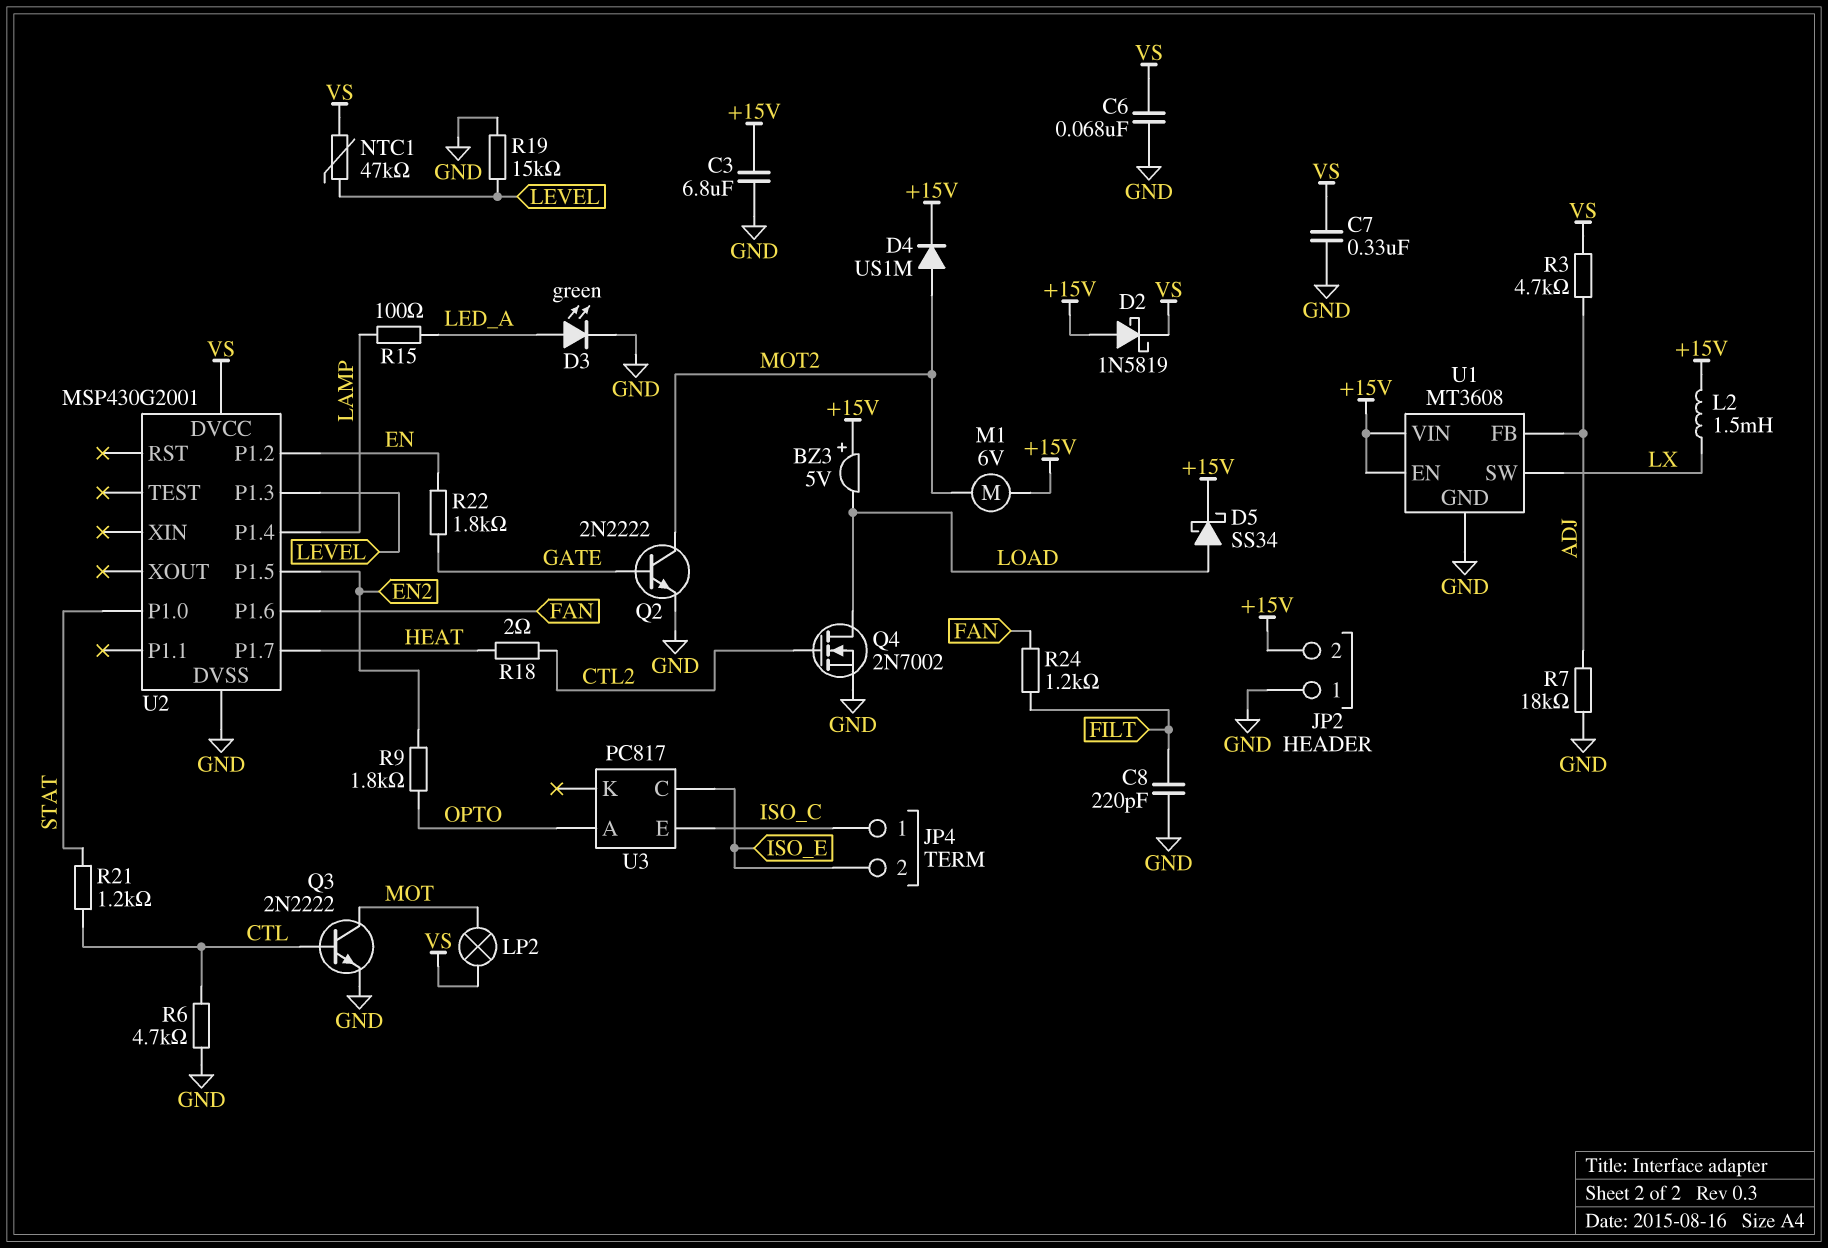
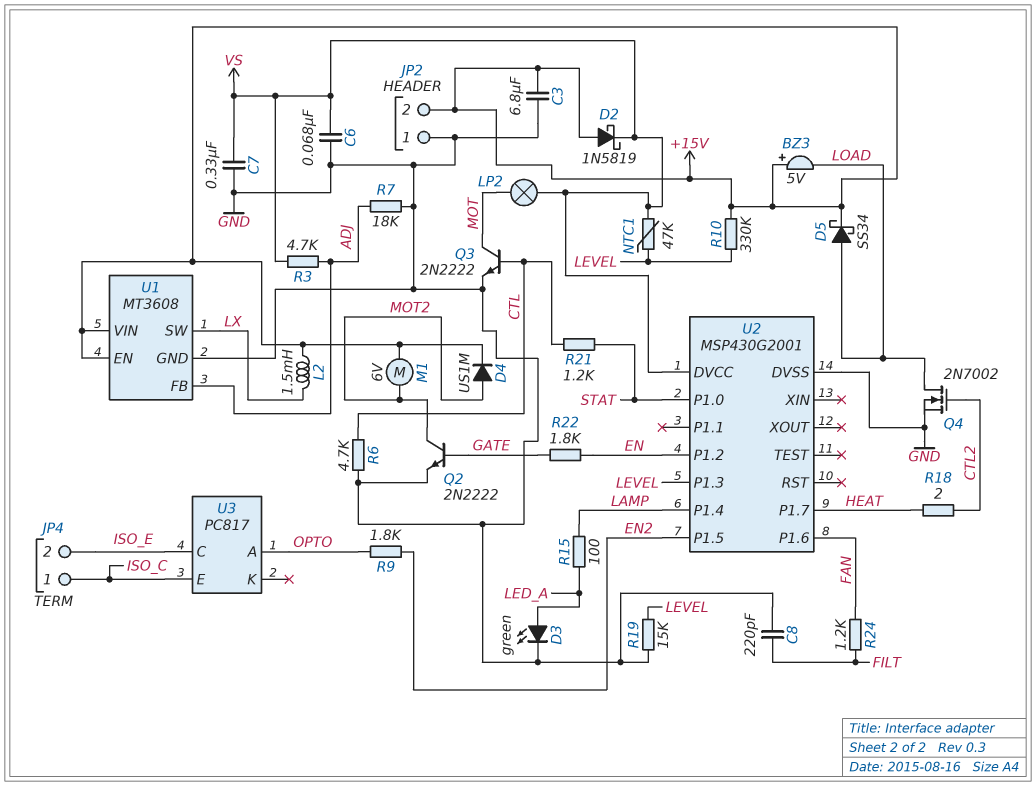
R10: none -> 330k (+15V, LEVEL)

